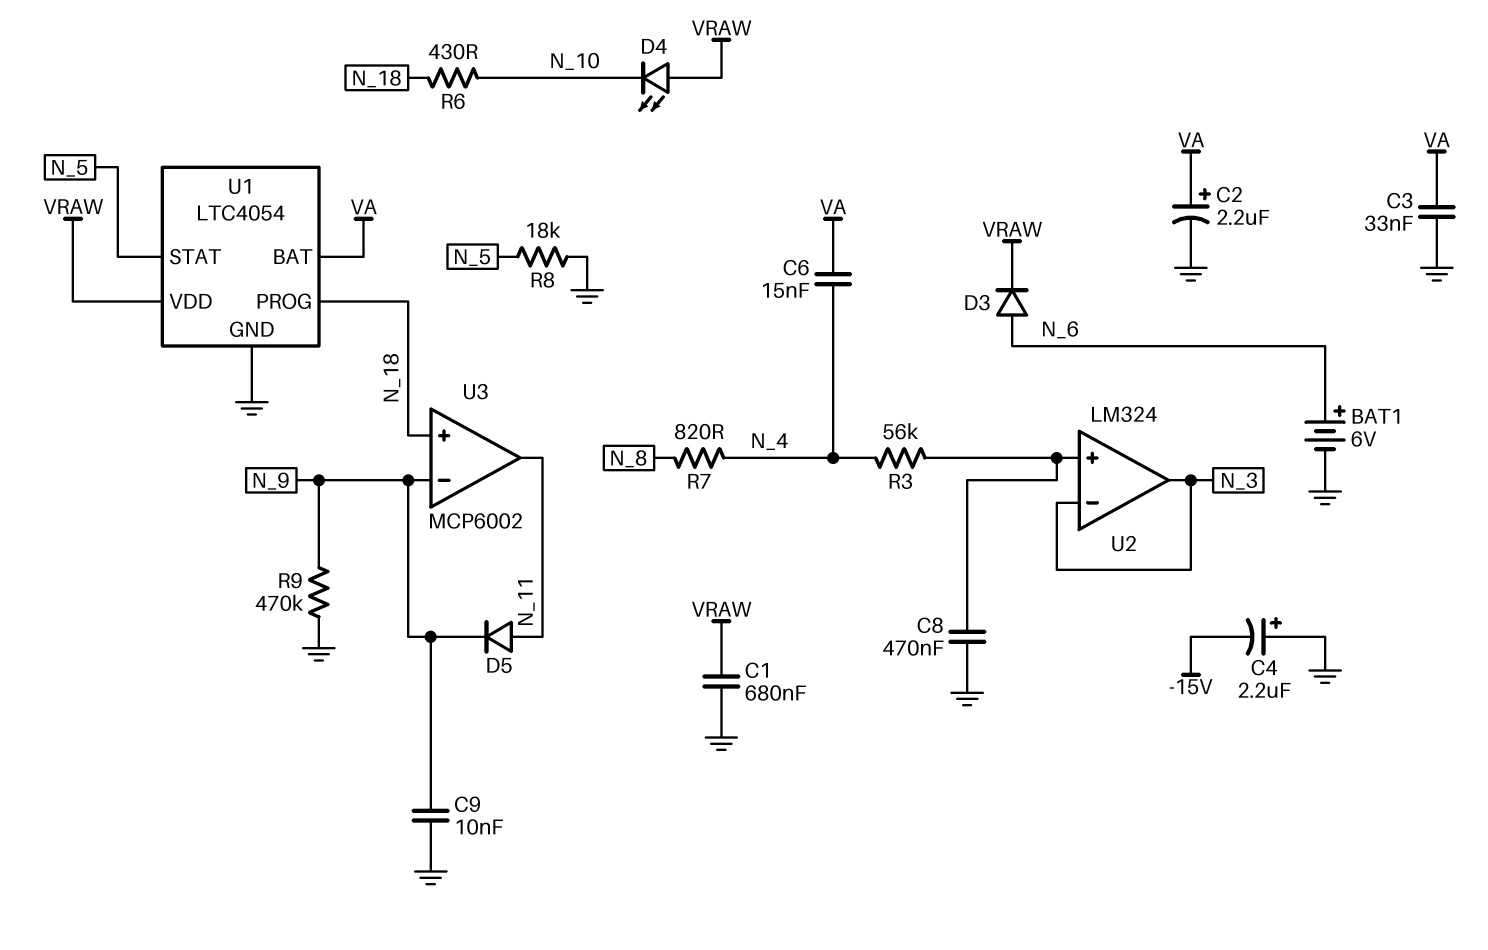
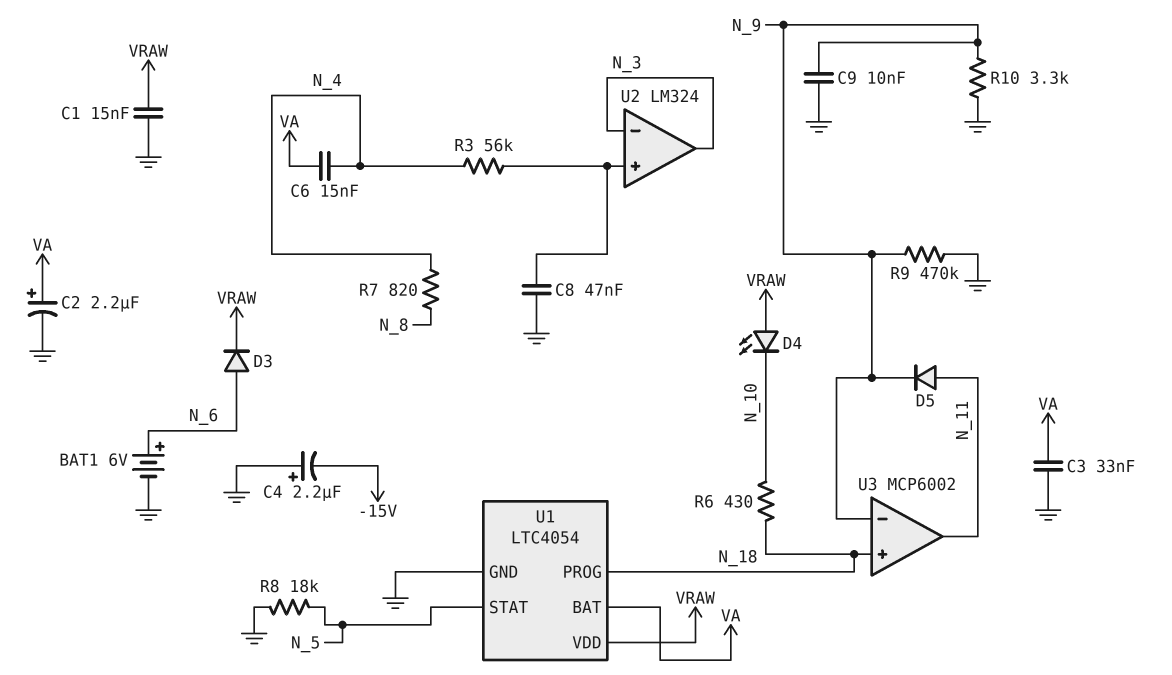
C1: 680nF (GND, VRAW) -> 15nF (GND, VRAW)
C8: 470nF (GND, U2/in+) -> 47nF (GND, U2/in+)
R10: none -> 3.3k (GND, N_9)

